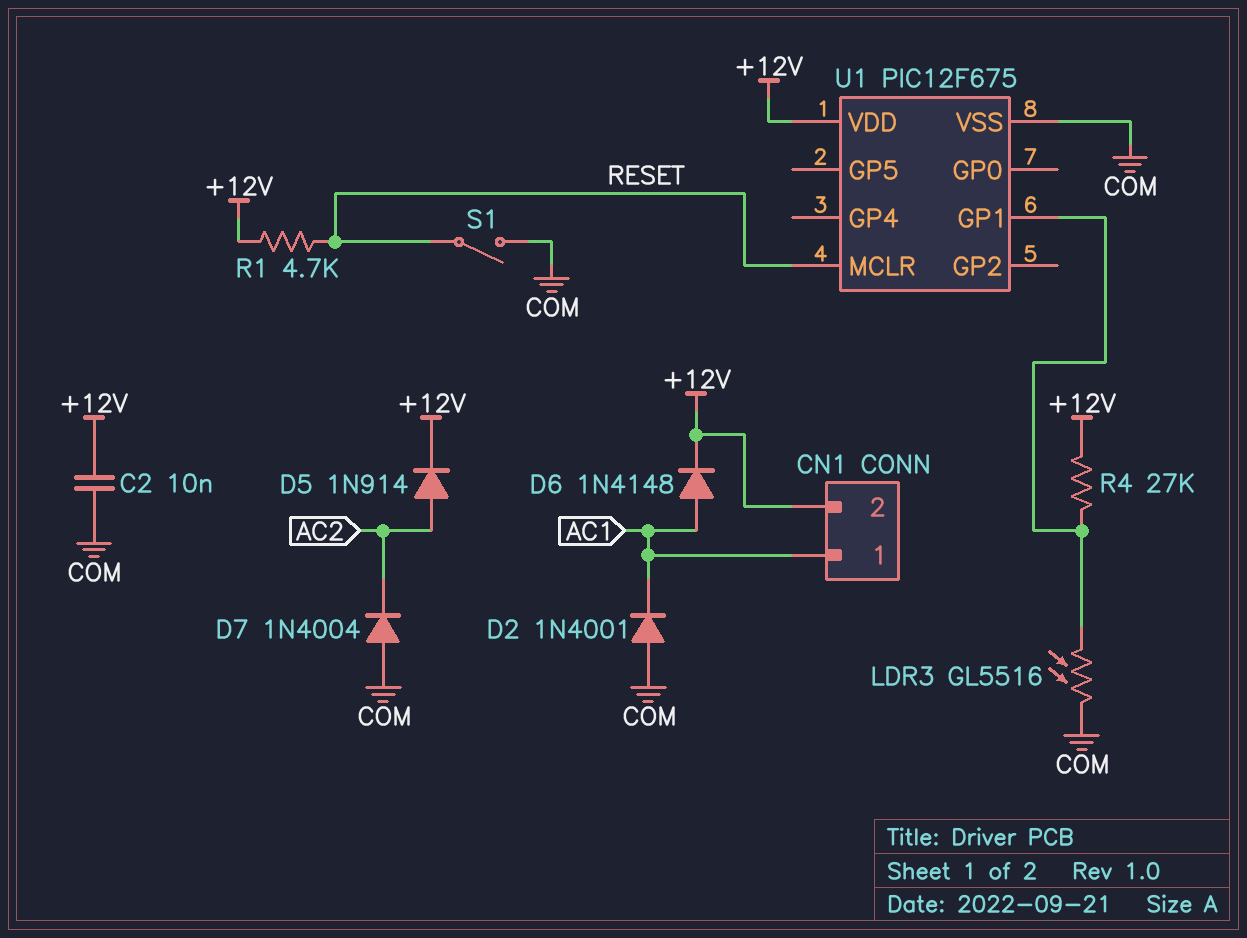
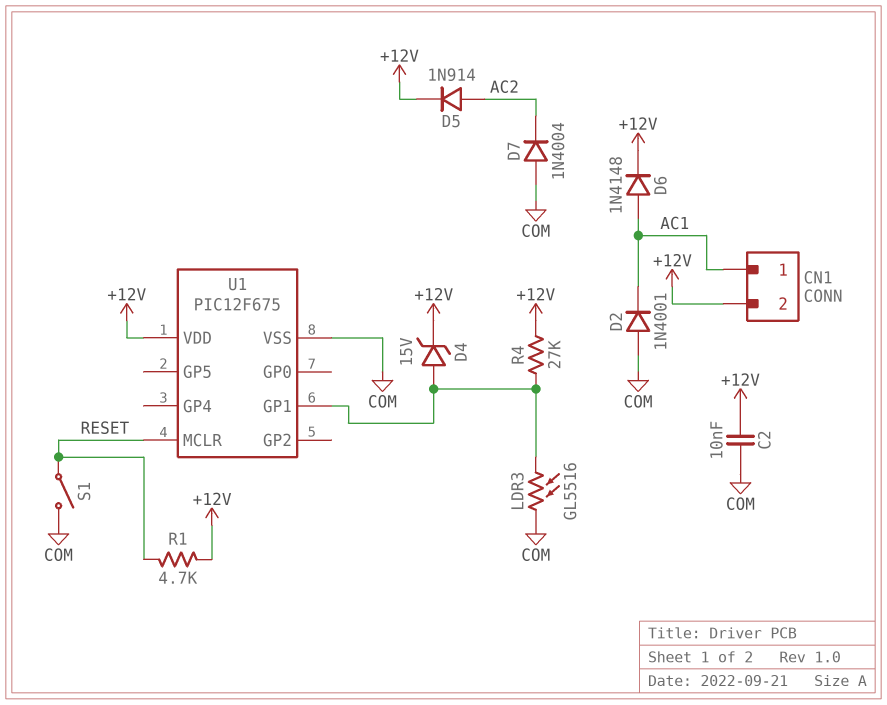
D4: none -> zener 15V (A U1/GP1, K +12V)

